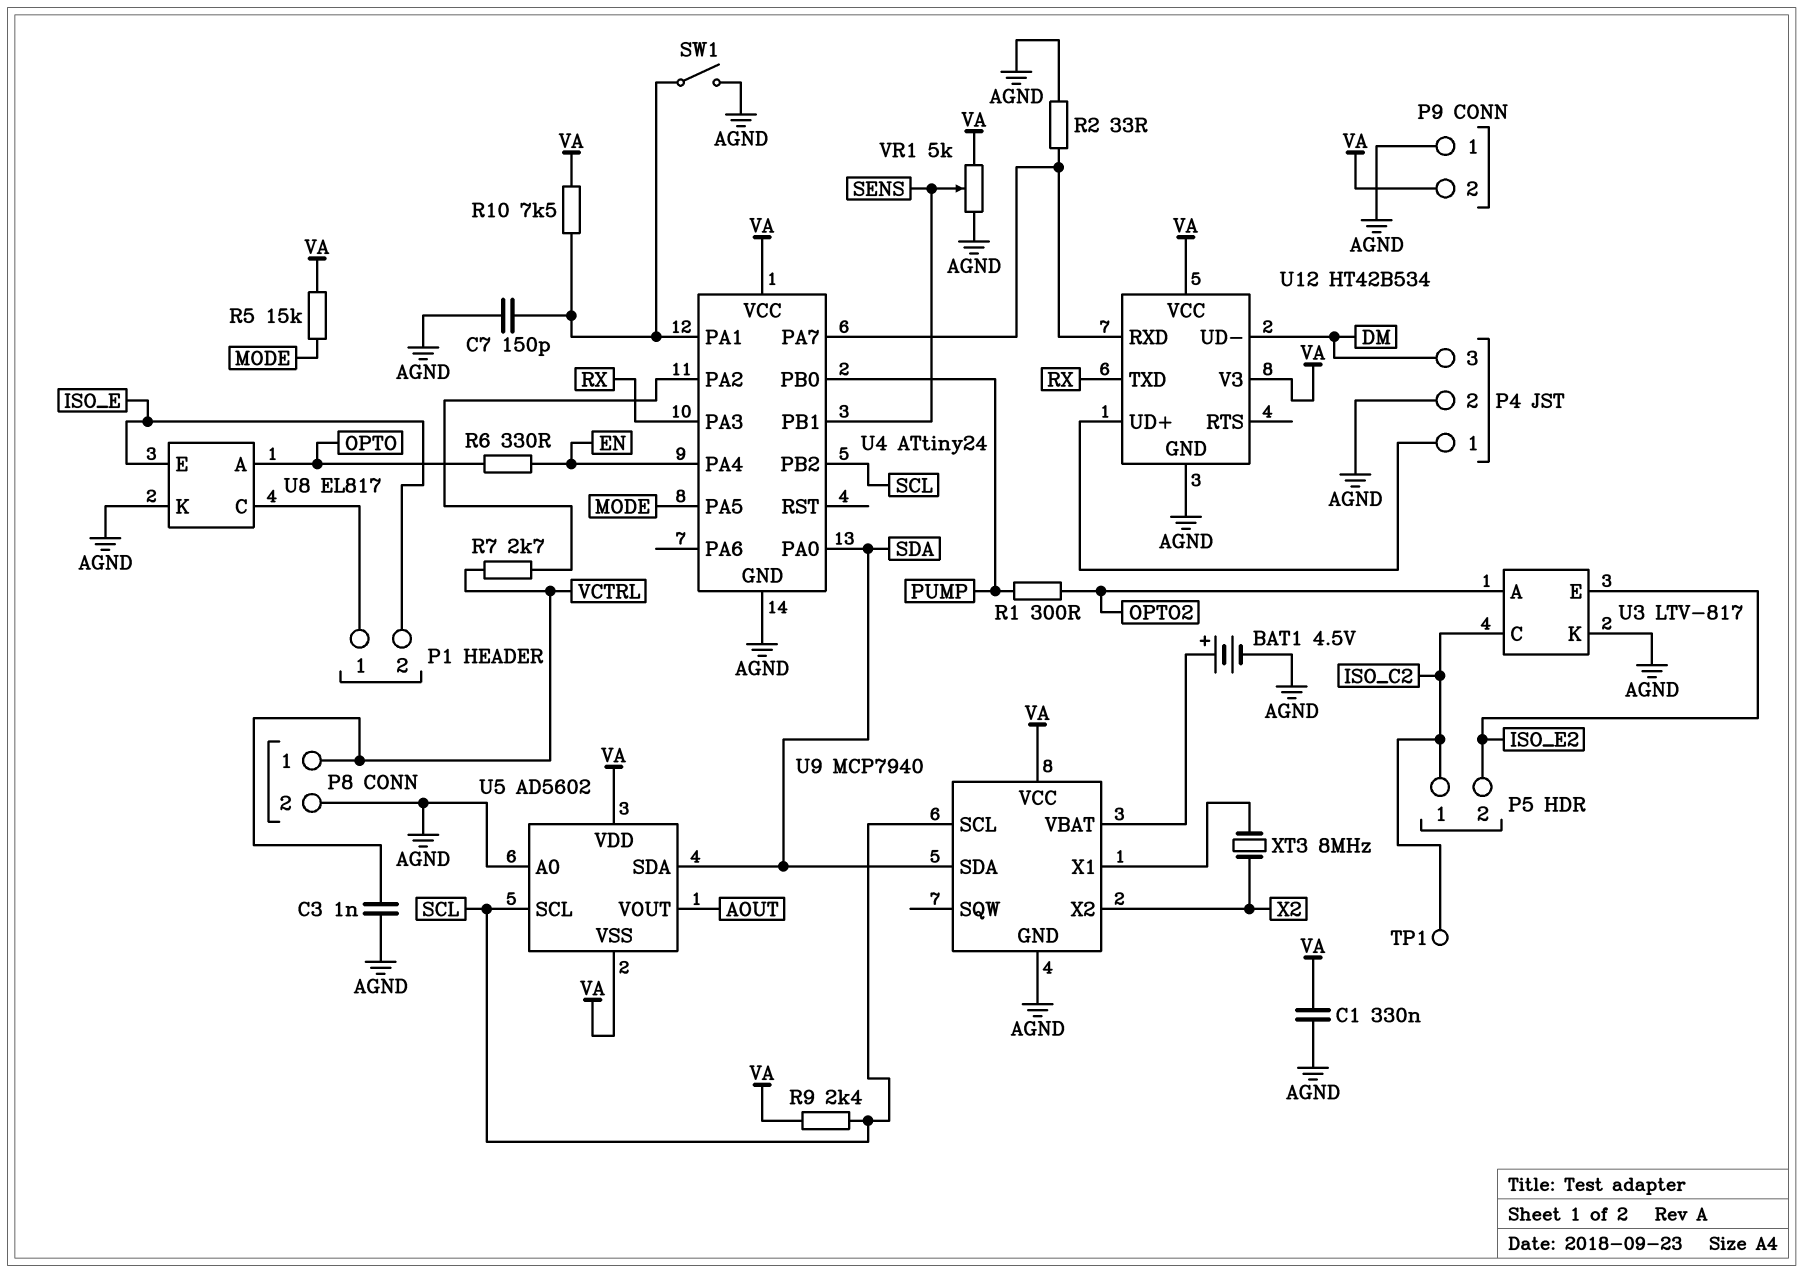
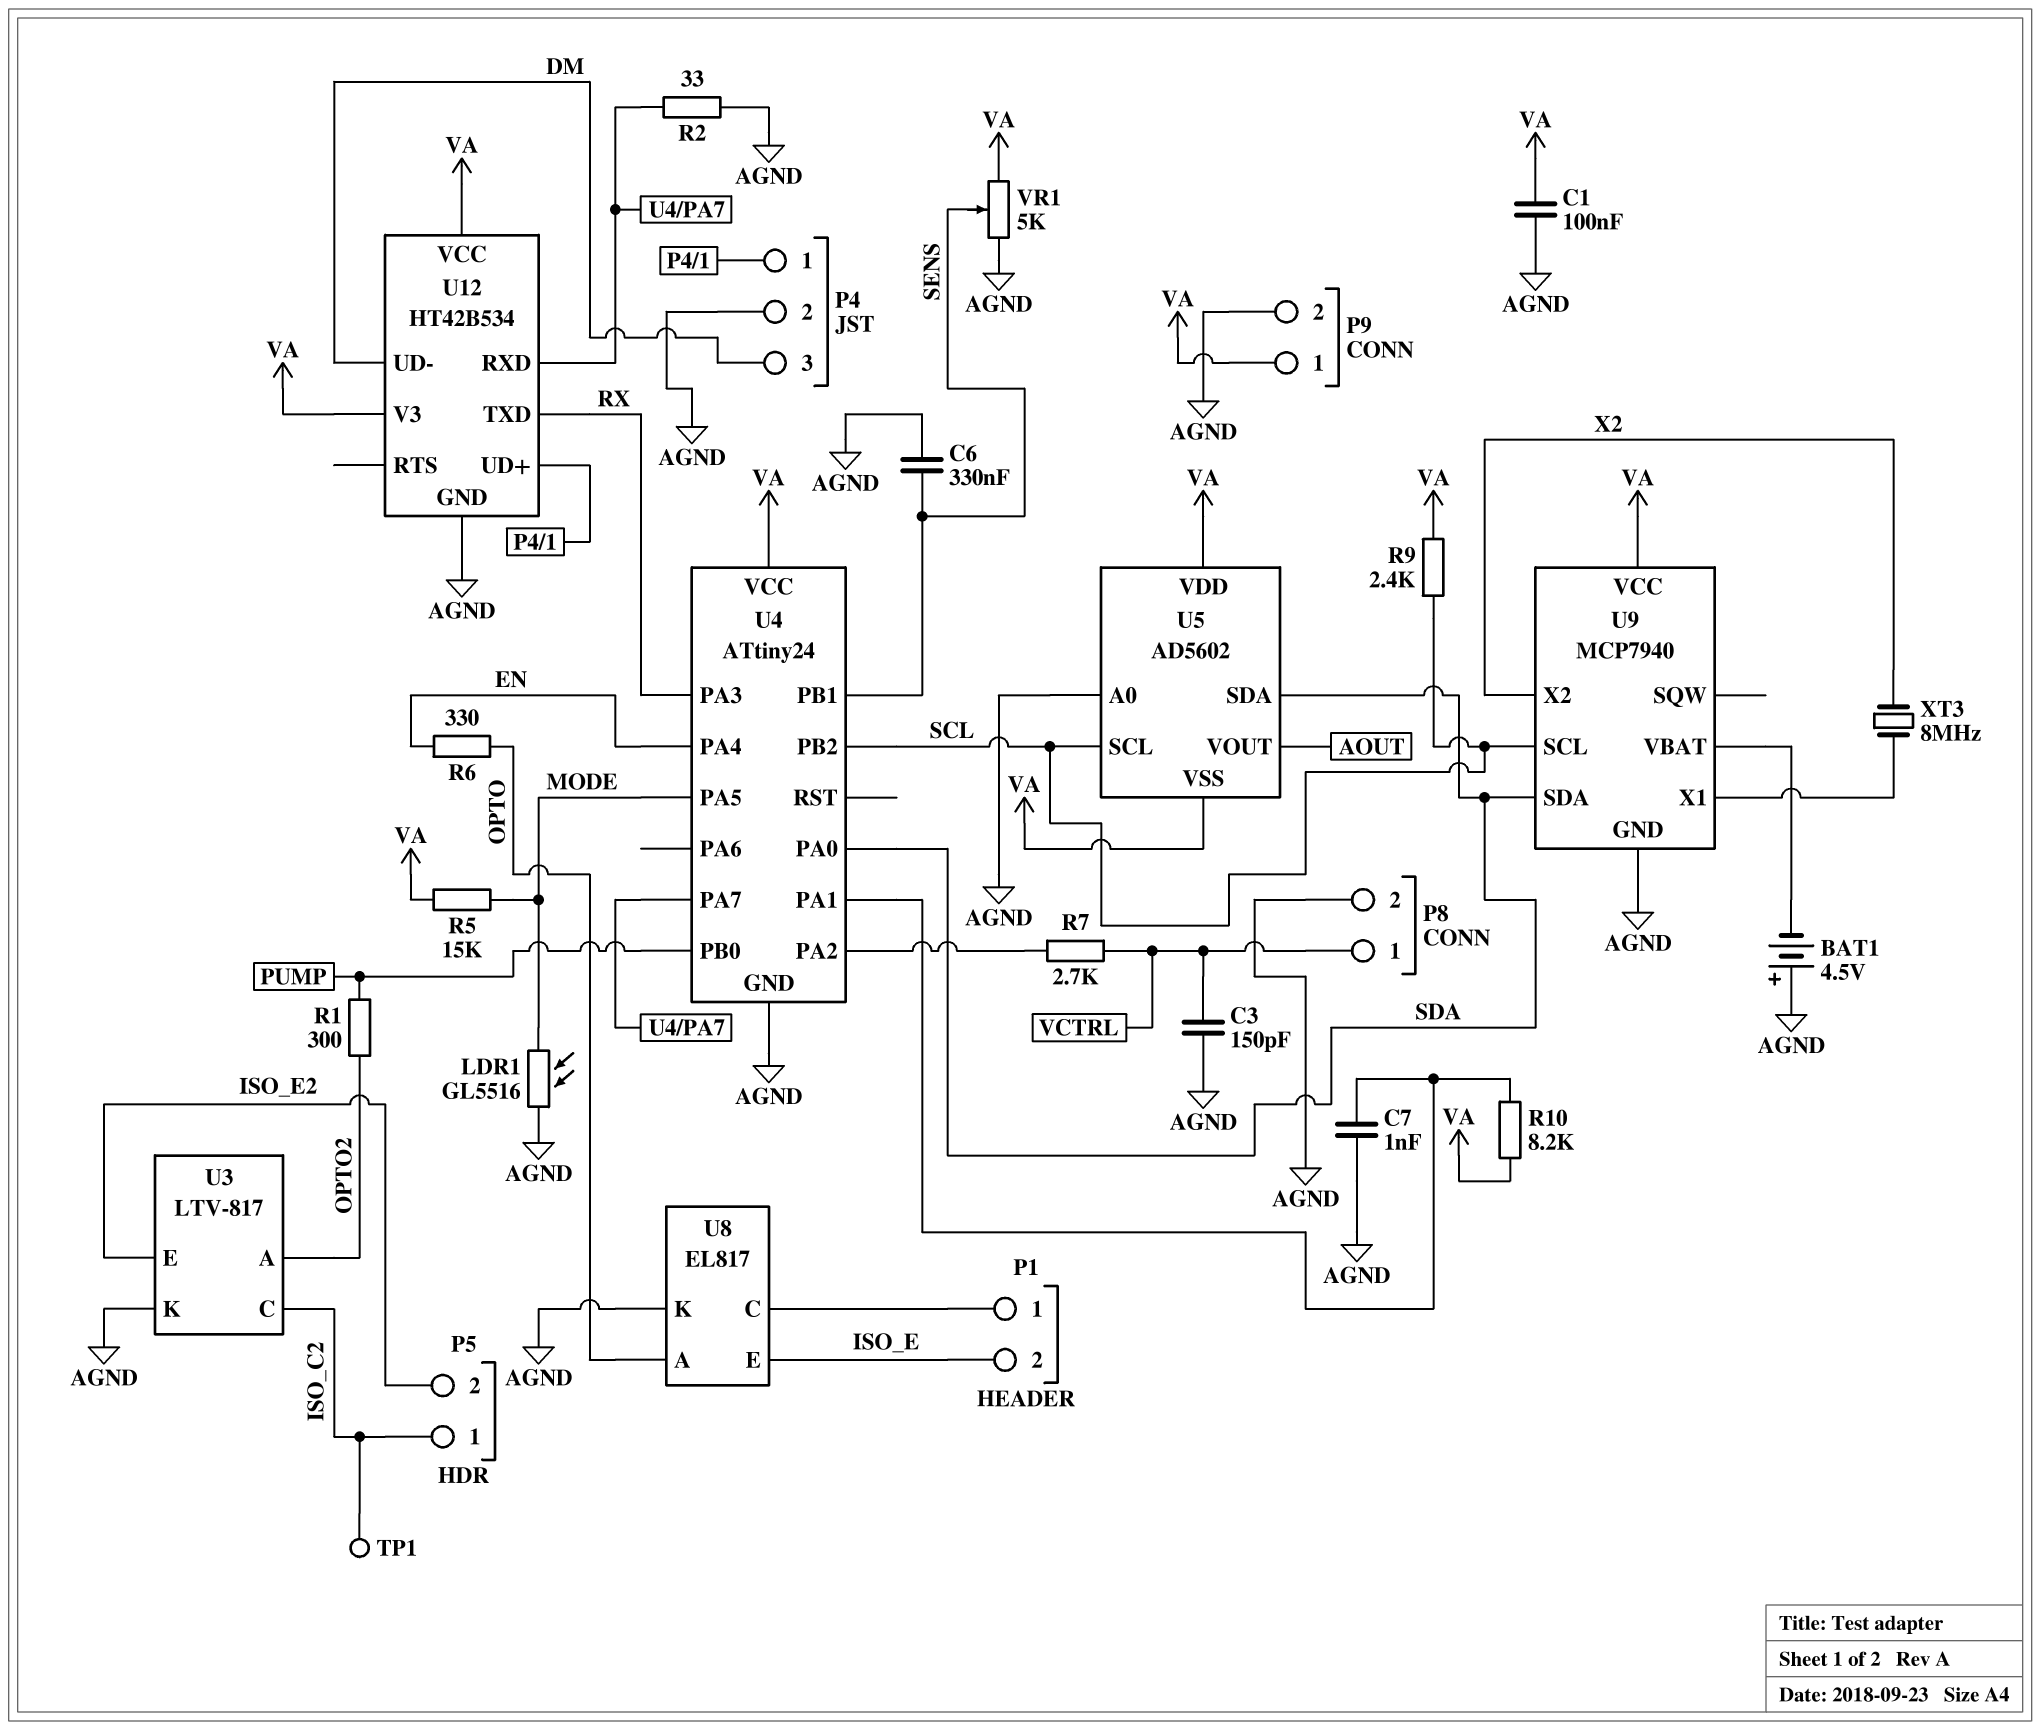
BAT1: 4.5V (plus U9/VBAT, minus AGND) -> 4.5V (plus AGND, minus U9/VBAT)
C1: 330nF (AGND, VA) -> 100nF (AGND, VA)
C3: 1nF (AGND, VCTRL) -> 150pF (AGND, VCTRL)
C6: none -> 330nF (AGND, SENS)
C7: 150pF (AGND, U4/PA1) -> 1nF (AGND, U4/PA1)
LDR1: none -> GL5516 (AGND, MODE)
P9 pin 1: AGND -> VA
P9 pin 2: VA -> AGND
R10: 7.5k (U4/PA1, VA) -> 8.2k (U4/PA1, VA)
SW1: switch (AGND, U4/PA1) -> none

